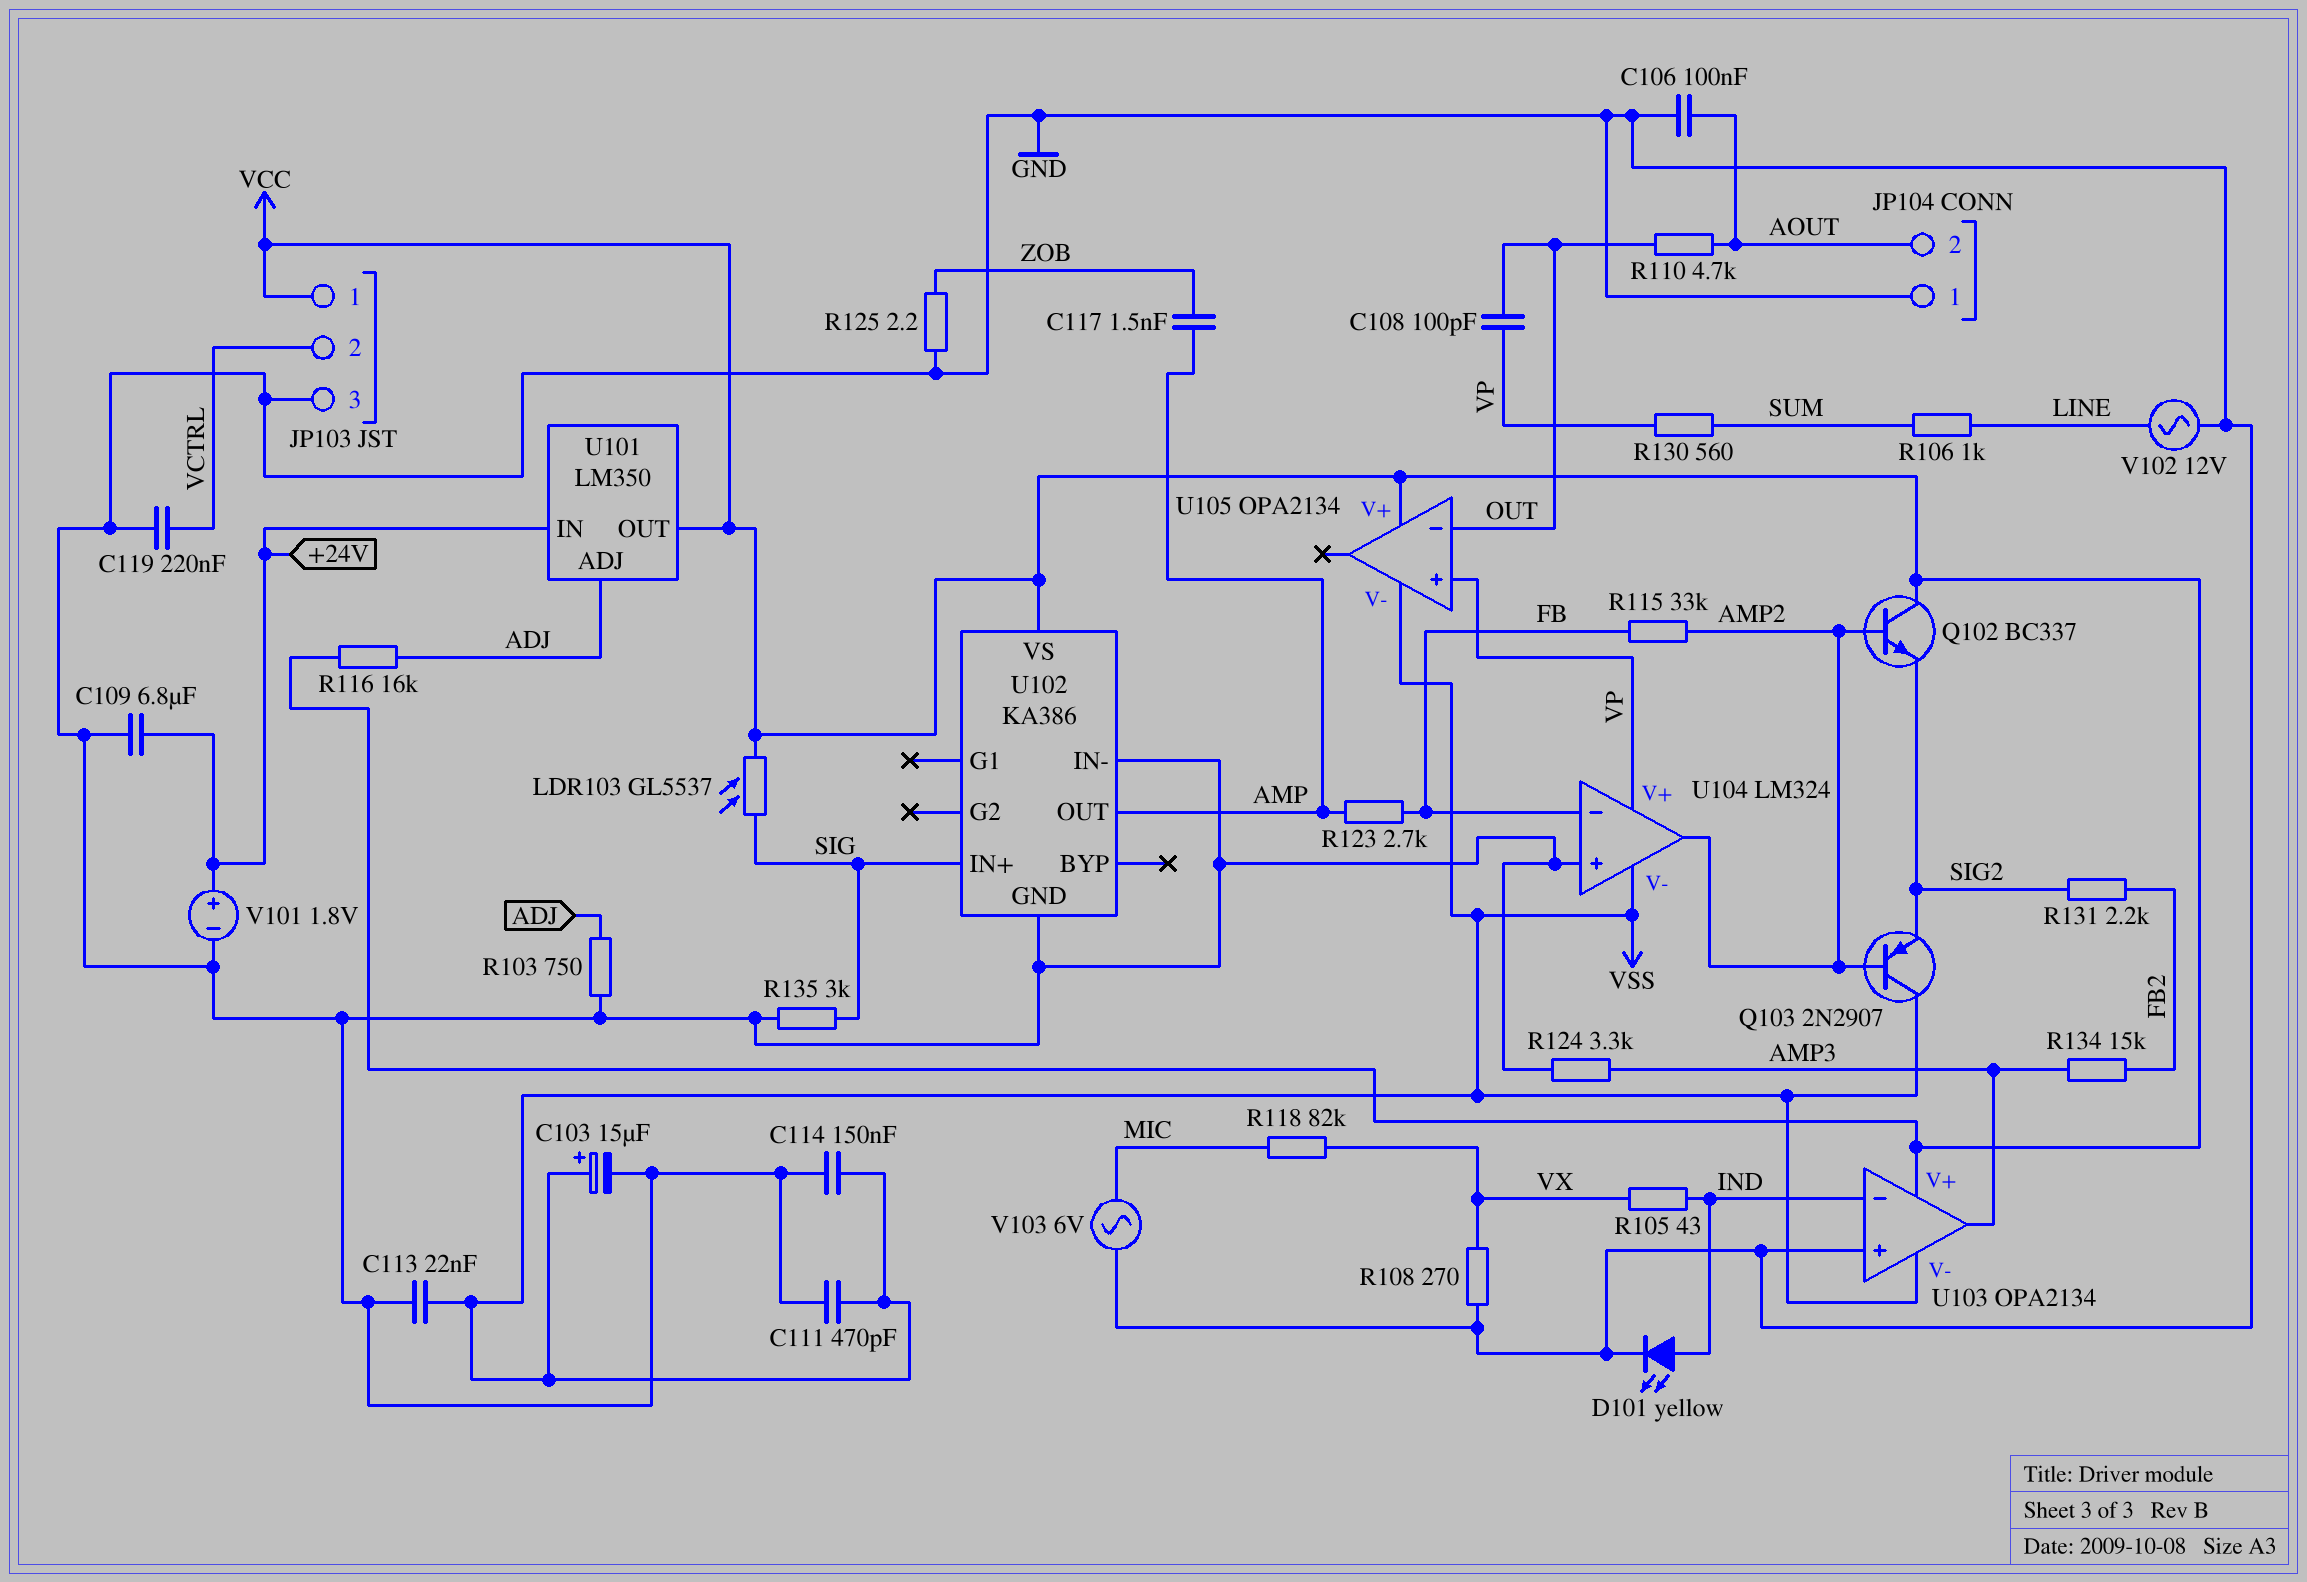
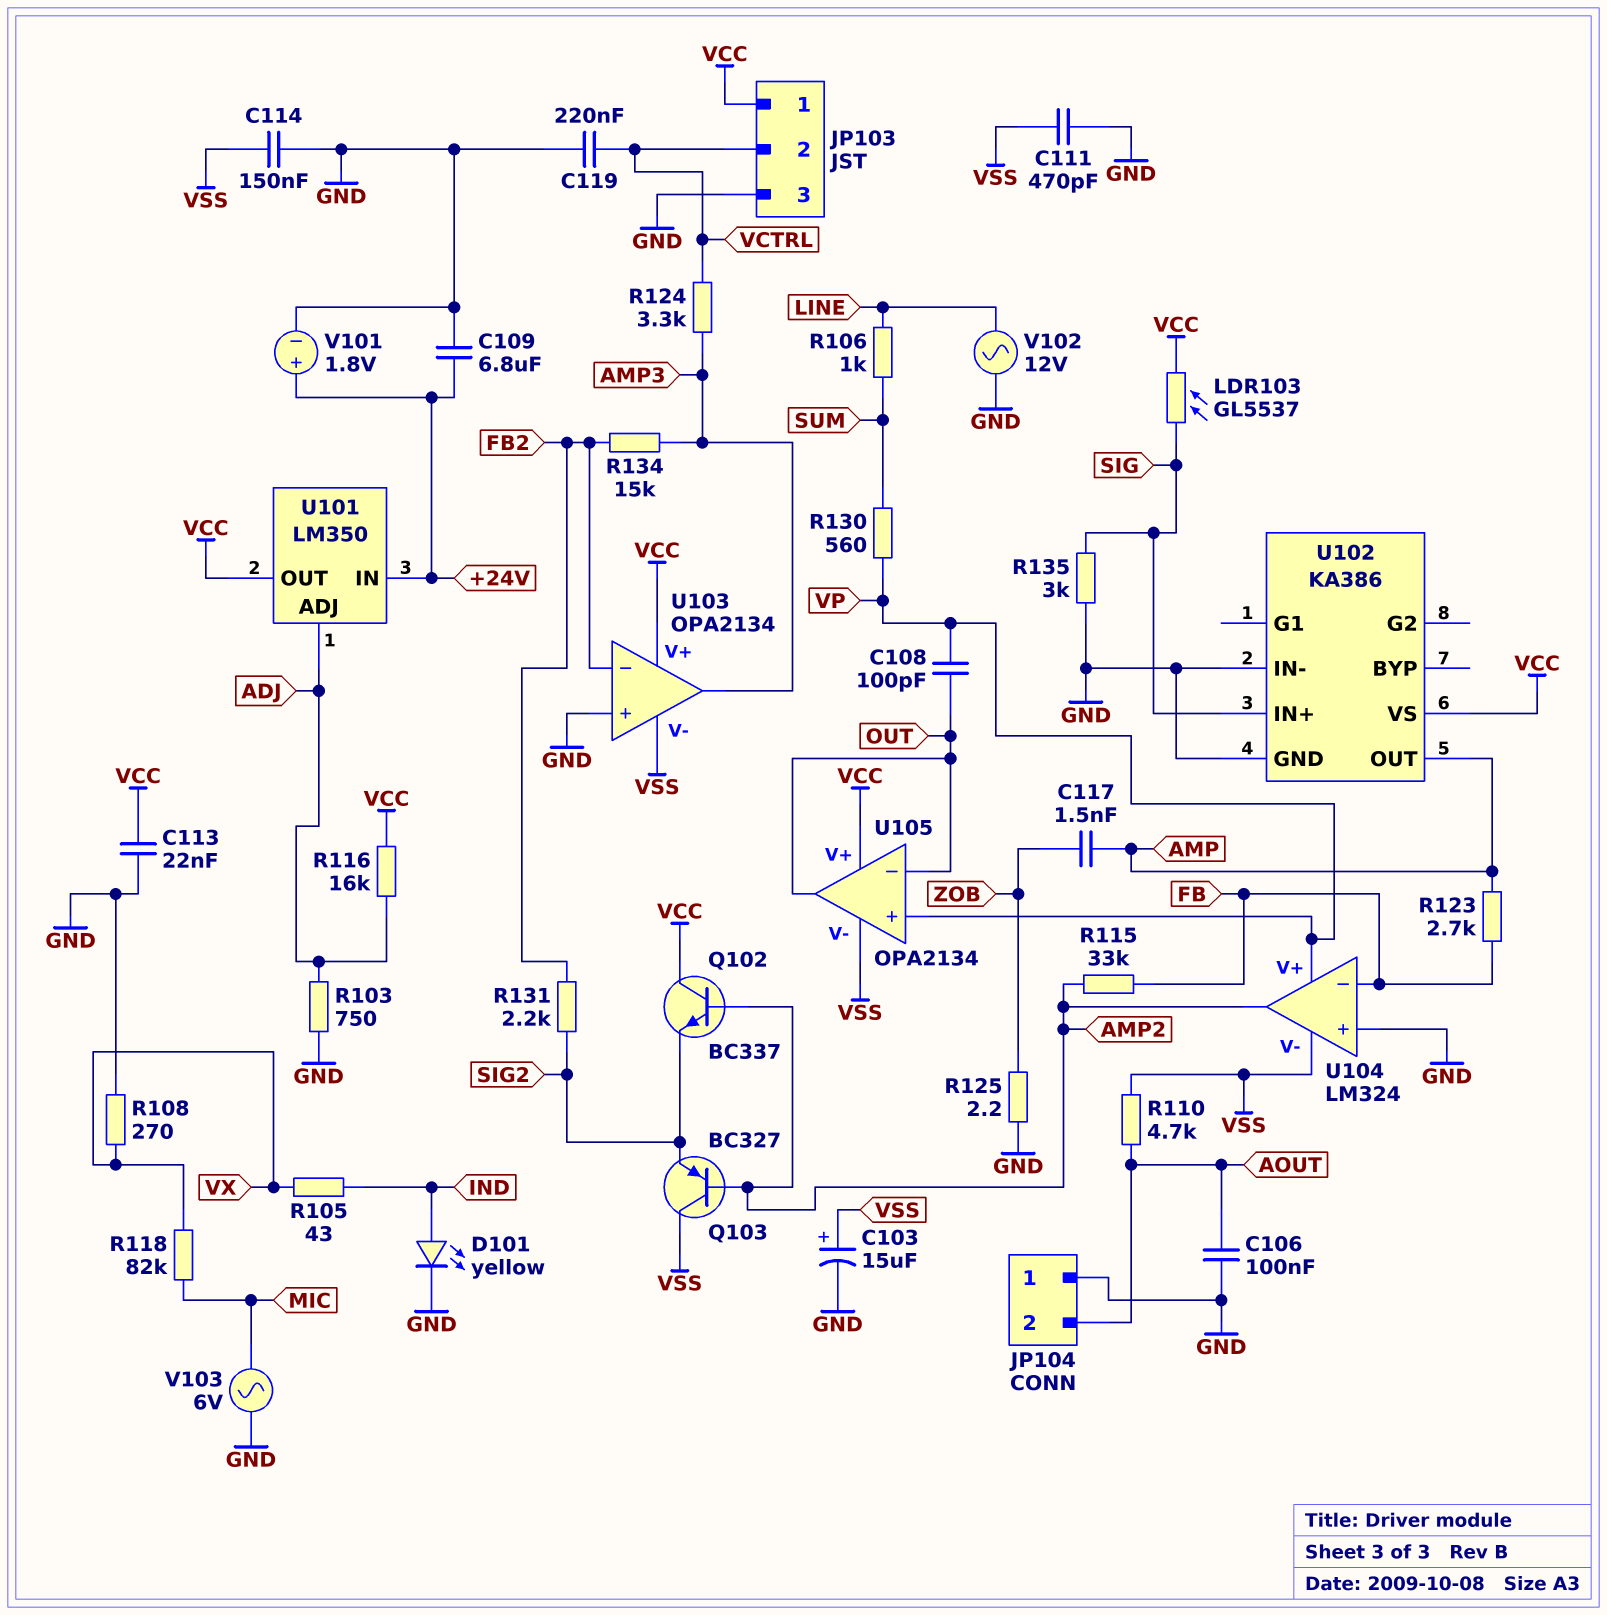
C113: 22nF (GND, VSS) -> 22nF (GND, VCC)
Q103: PNP 2N2907 (B AMP2, C VSS, E SIG2) -> PNP BC327 (B AMP2, C VSS, E SIG2)
R110: 4.7k (AOUT, OUT) -> 4.7k (AOUT, VSS)
R124: 3.3k (AMP3, GND) -> 3.3k (AMP3, VCTRL)
U103 pin in-: IND -> FB2
U105 pin out: none -> OUT

